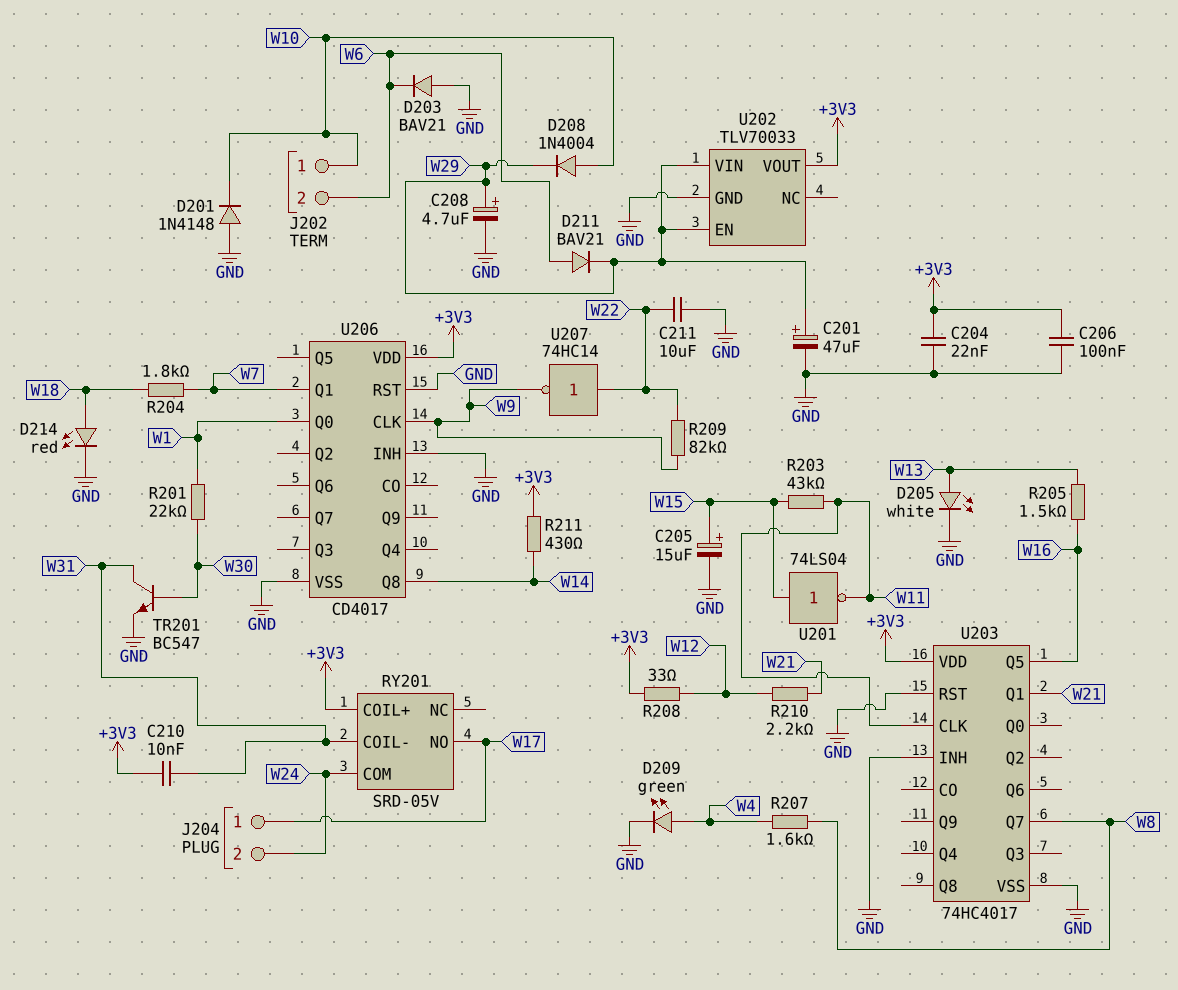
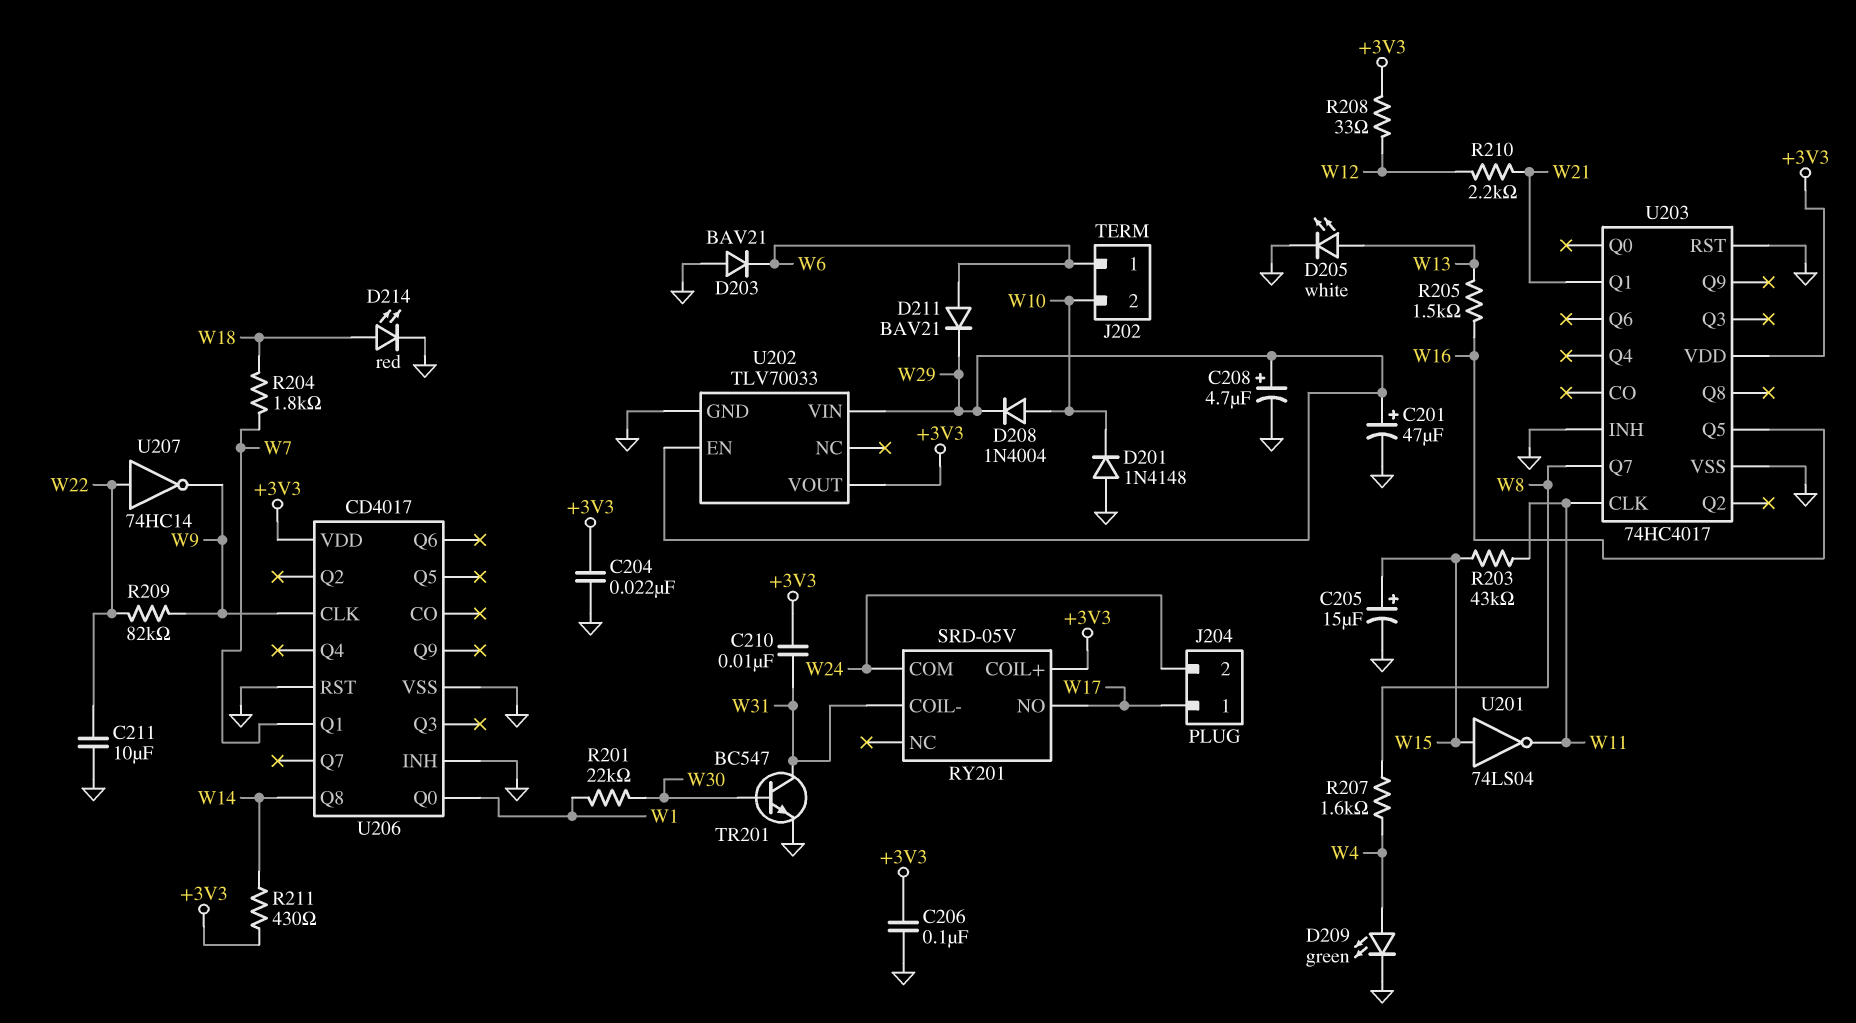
J202 pin 1: W10 -> W6
J202 pin 2: W6 -> W10

